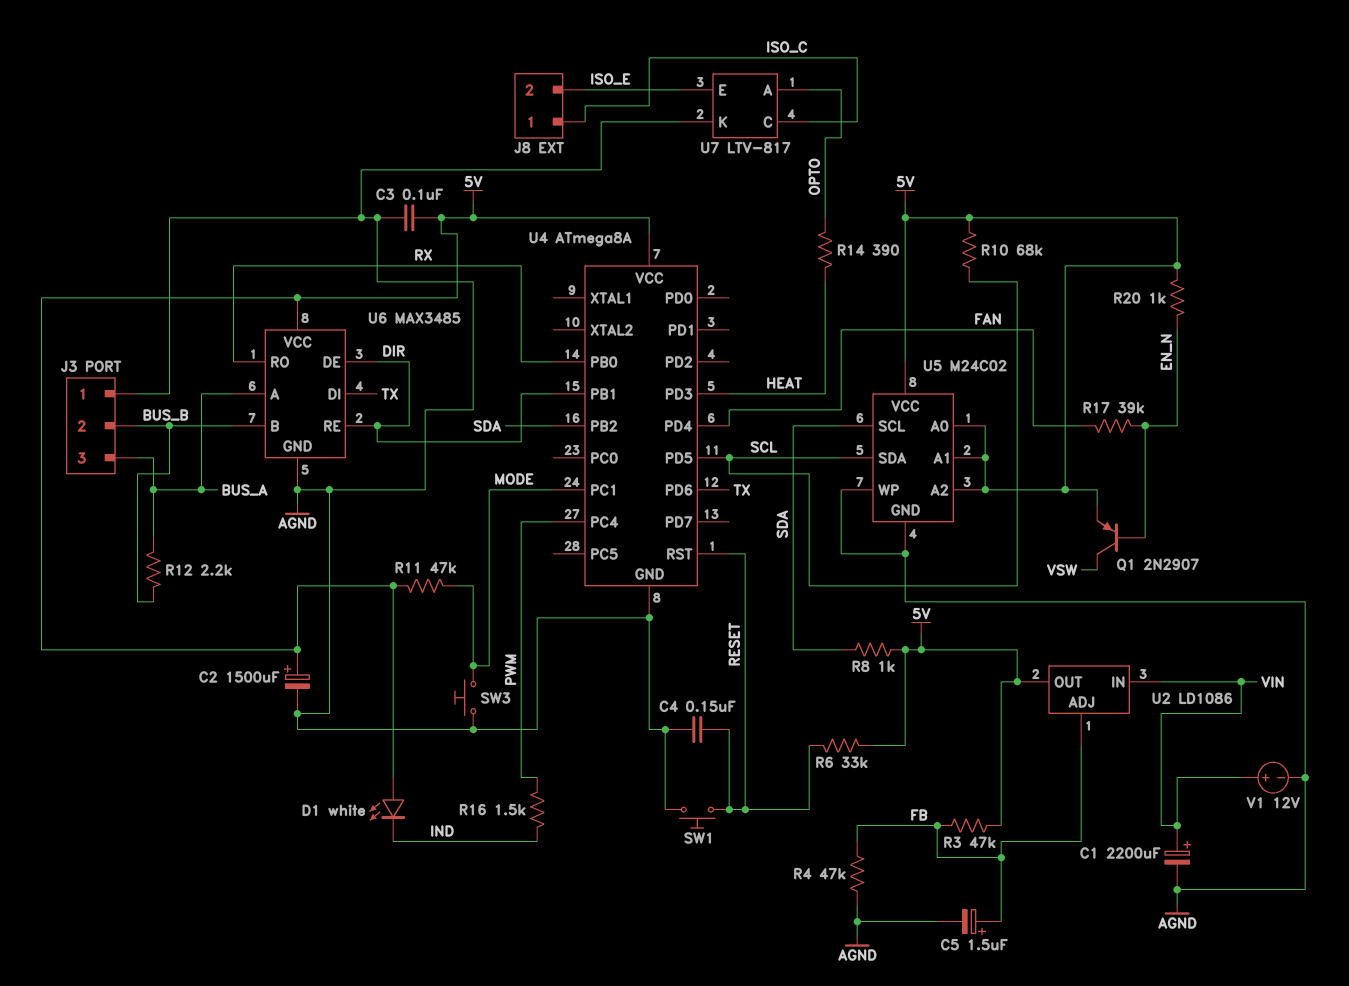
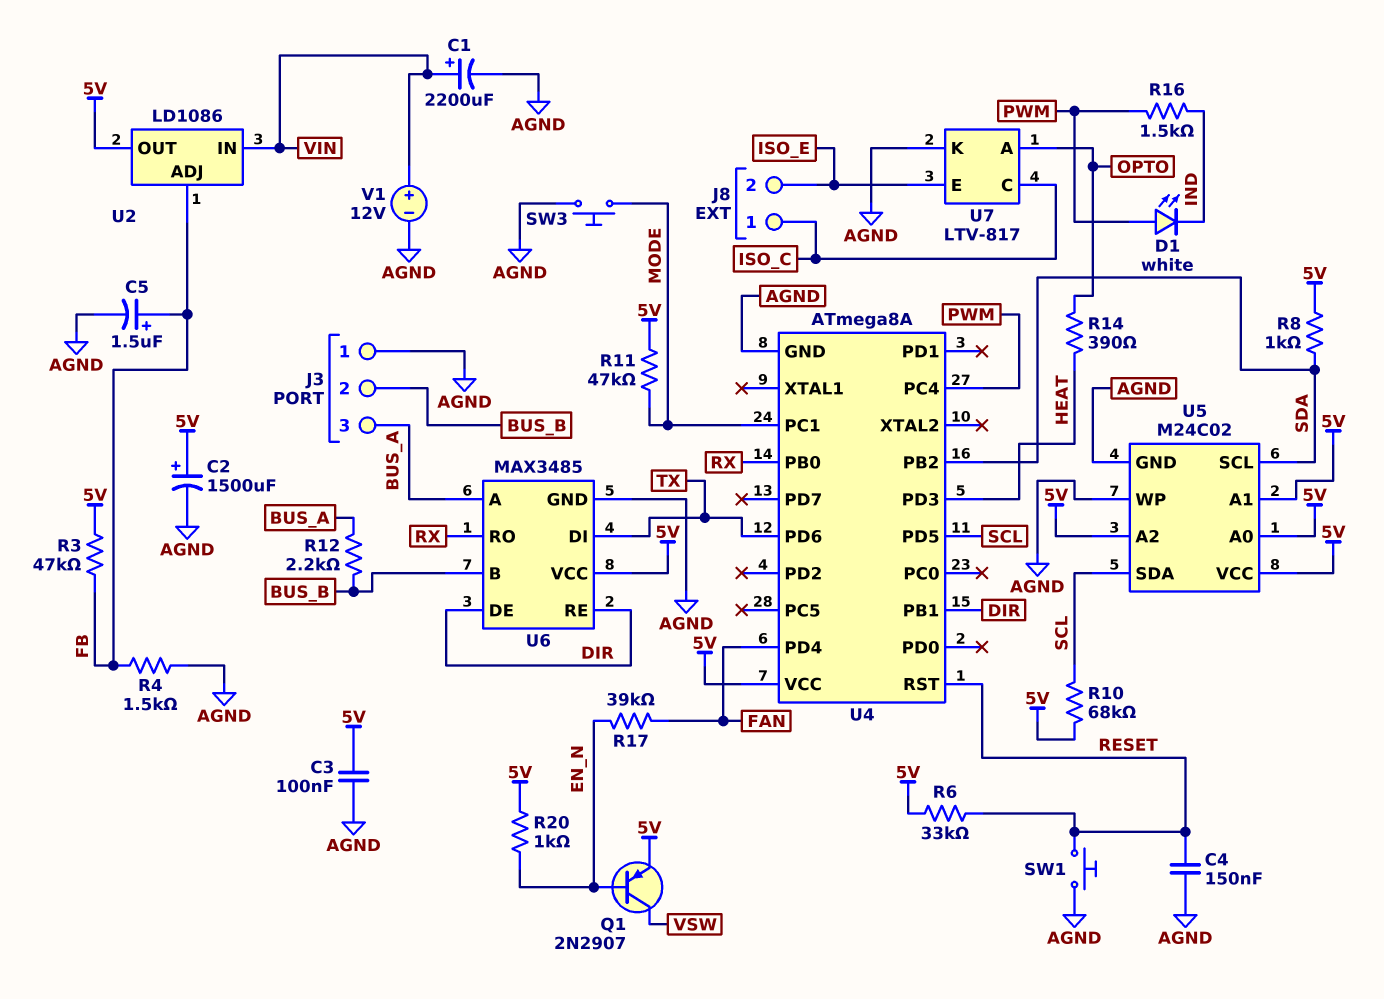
D1: LED white (A 5V, K IND) -> LED white (A PWM, K IND)
R4: 47k (AGND, FB) -> 1.5k (AGND, FB)

